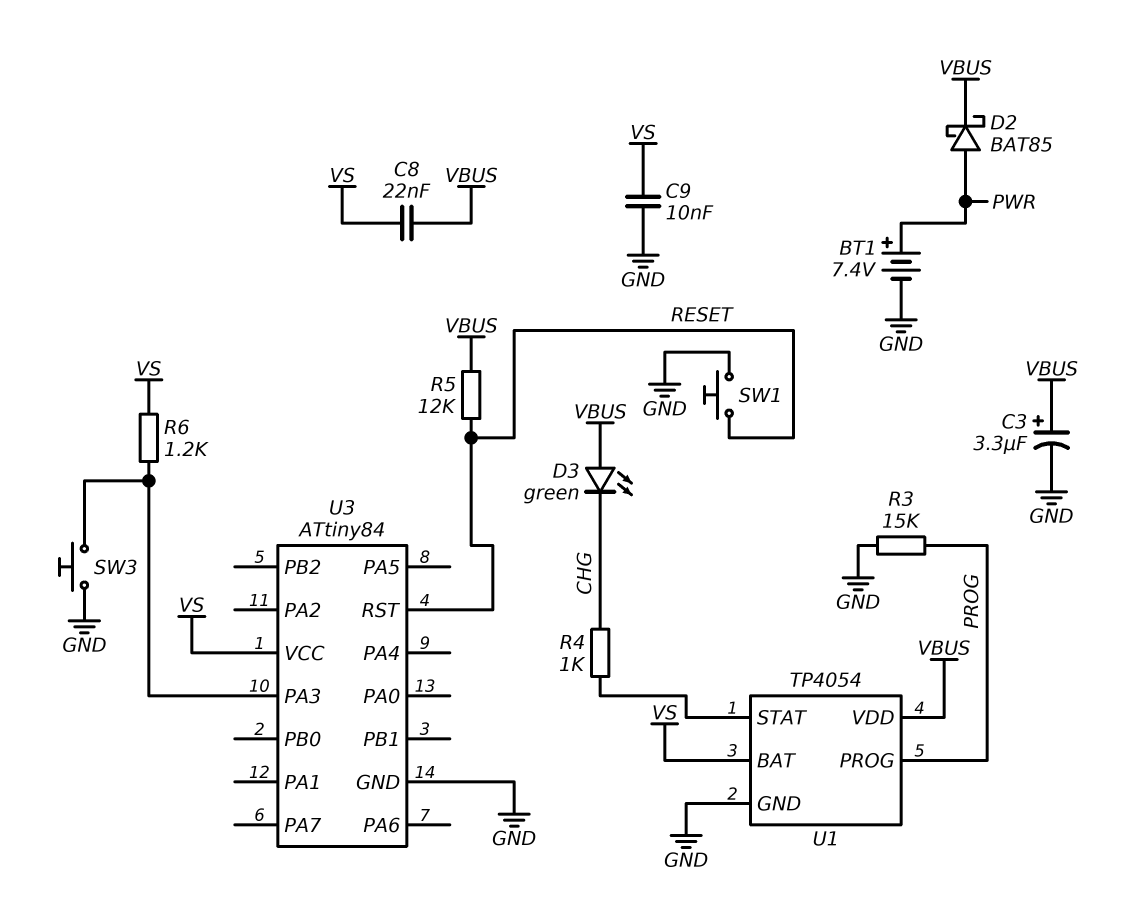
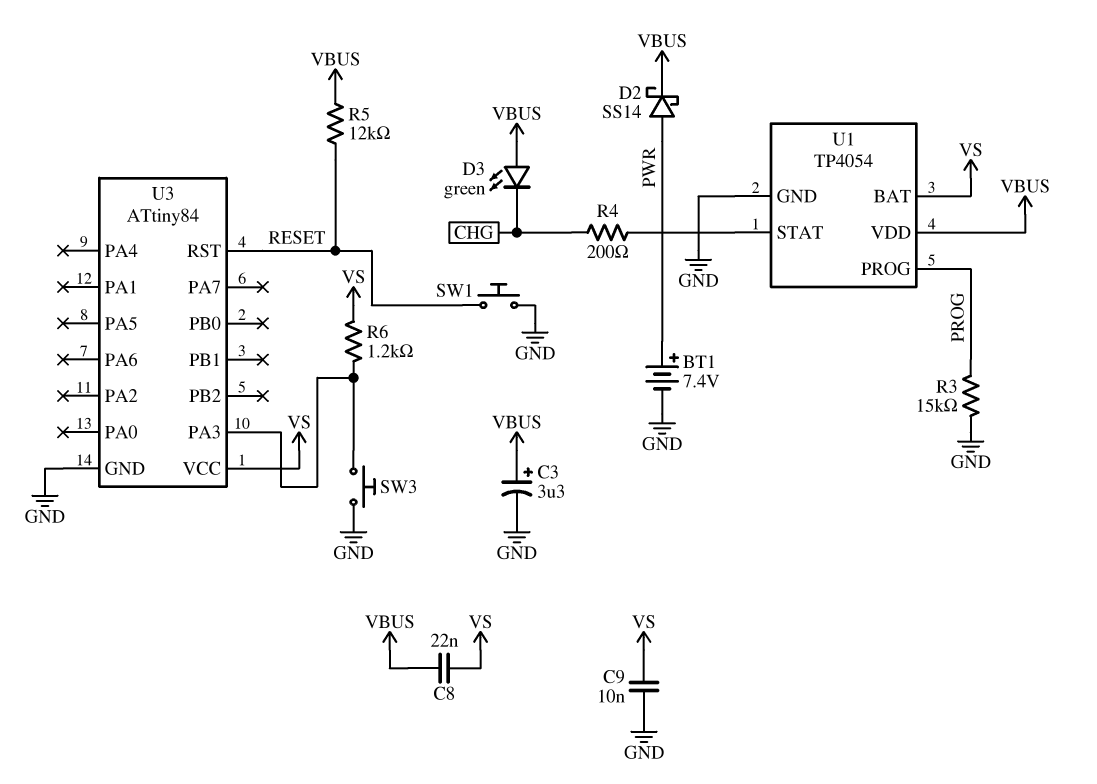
D2: schottky BAT85 (A PWR, K VBUS) -> schottky SS14 (A PWR, K VBUS)
R4: 1k (CHG, U1/STAT) -> 200 (CHG, U1/STAT)

